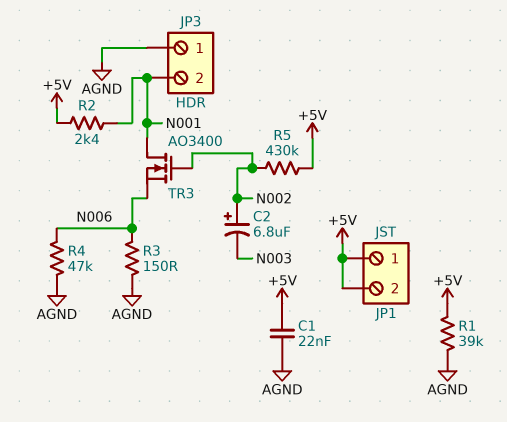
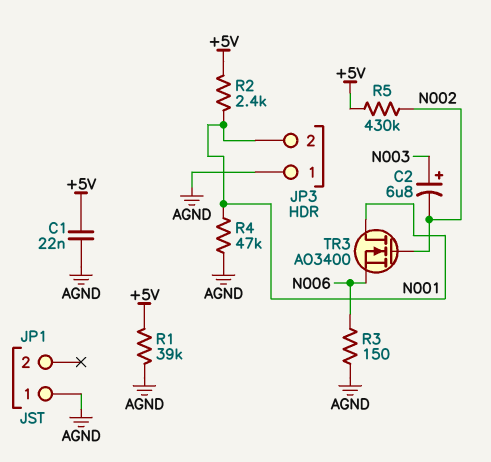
C2: 6.8uF (plus N002, minus N003) -> 6.8uF (plus N003, minus N002)
JP1 pin 1: +5V -> AGND
JP1 pin 2: +5V -> none
R4: 47k (AGND, N006) -> 47k (AGND, N001)

